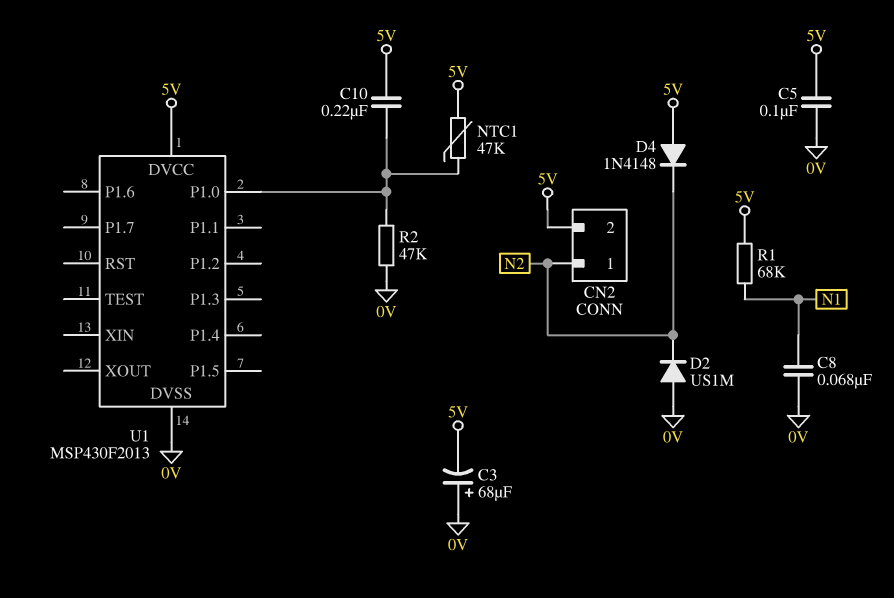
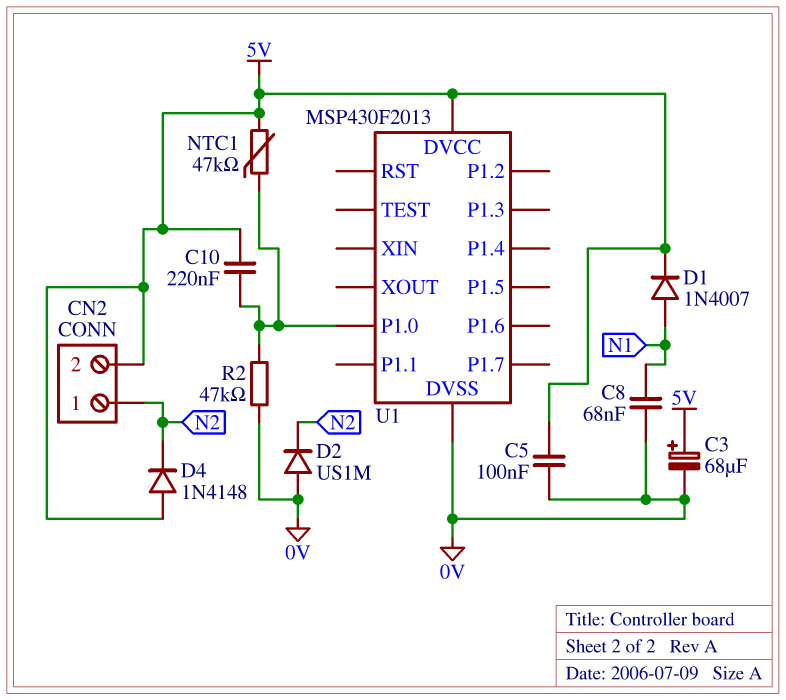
C3: 68uF (plus 0V, minus 5V) -> 68uF (plus 5V, minus 0V)
D1: none -> diode 1N4007 (A N1, K 5V)
R1: 68k (5V, N1) -> none

